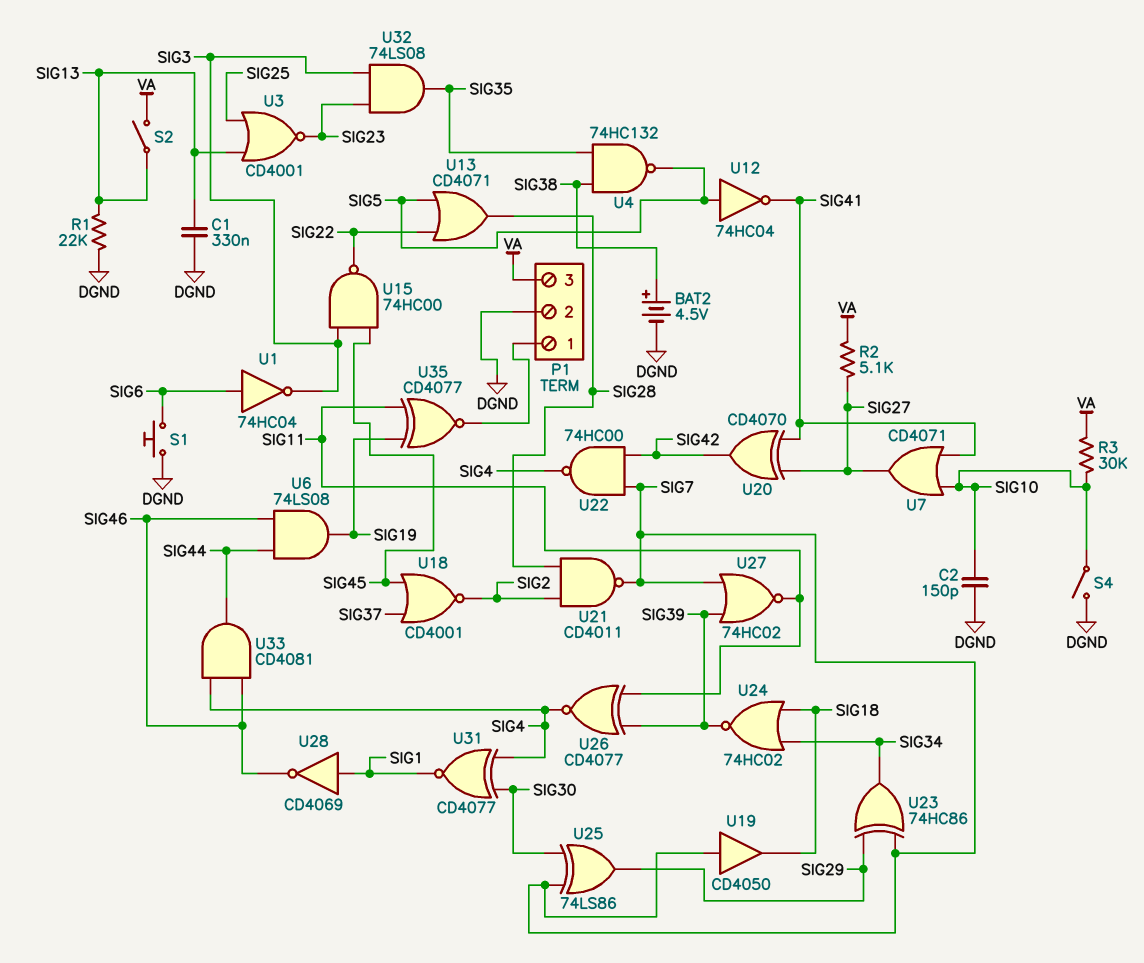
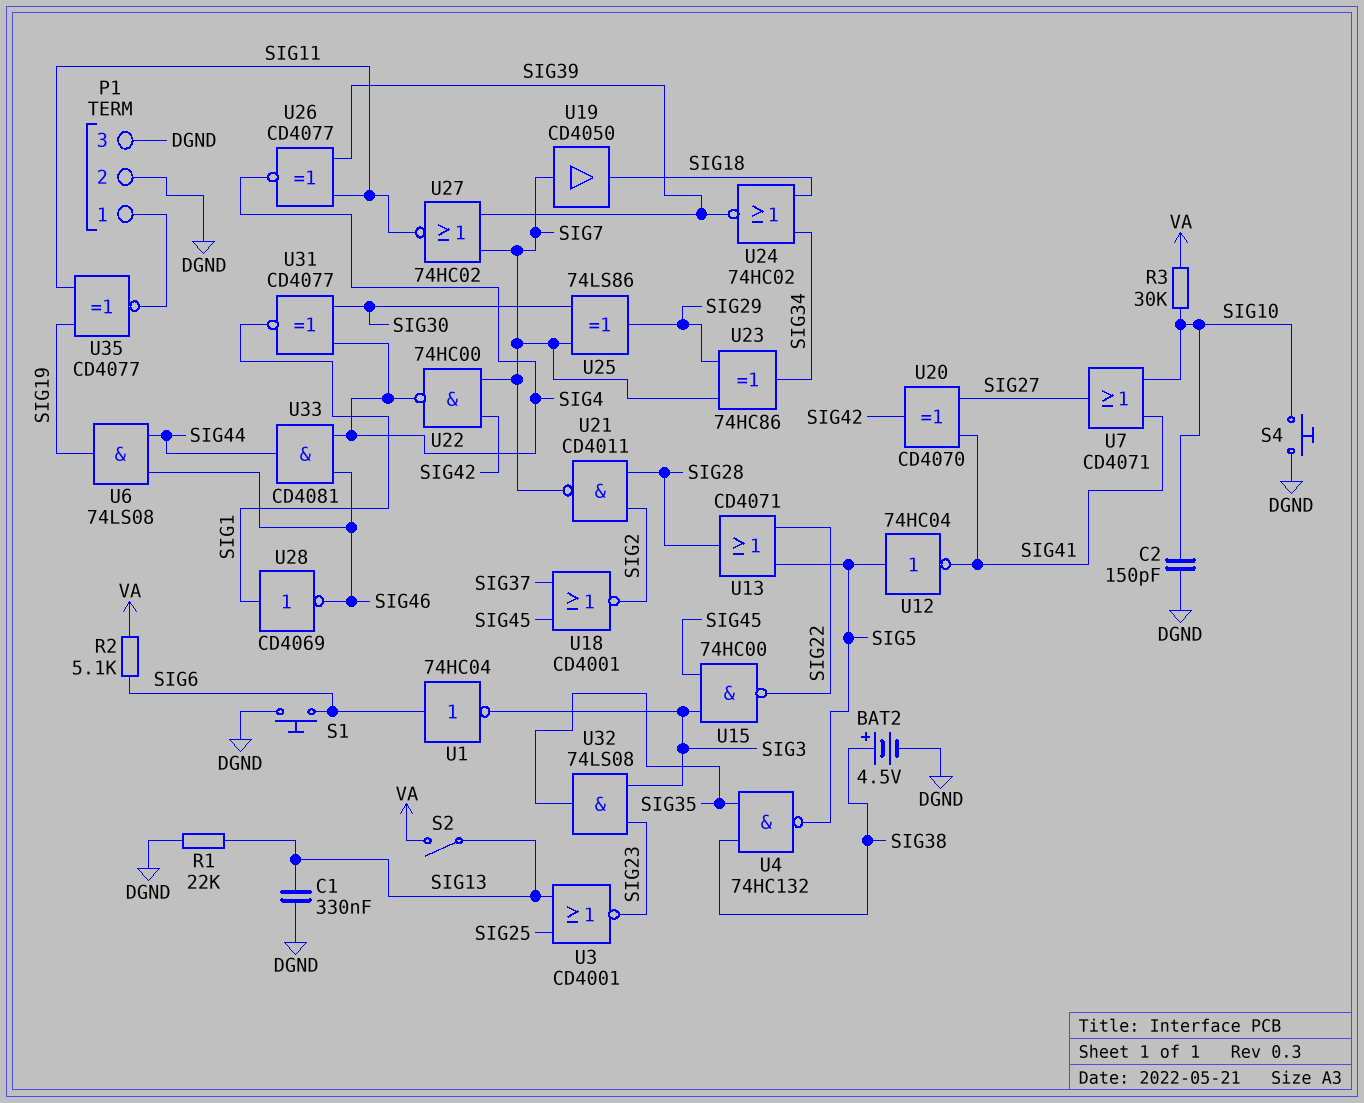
P1 pin 3: VA -> DGND
R2: 5.1k (SIG27, VA) -> 5.1k (SIG6, VA)
S4: switch (DGND, SIG10) -> button (DGND, SIG10)

